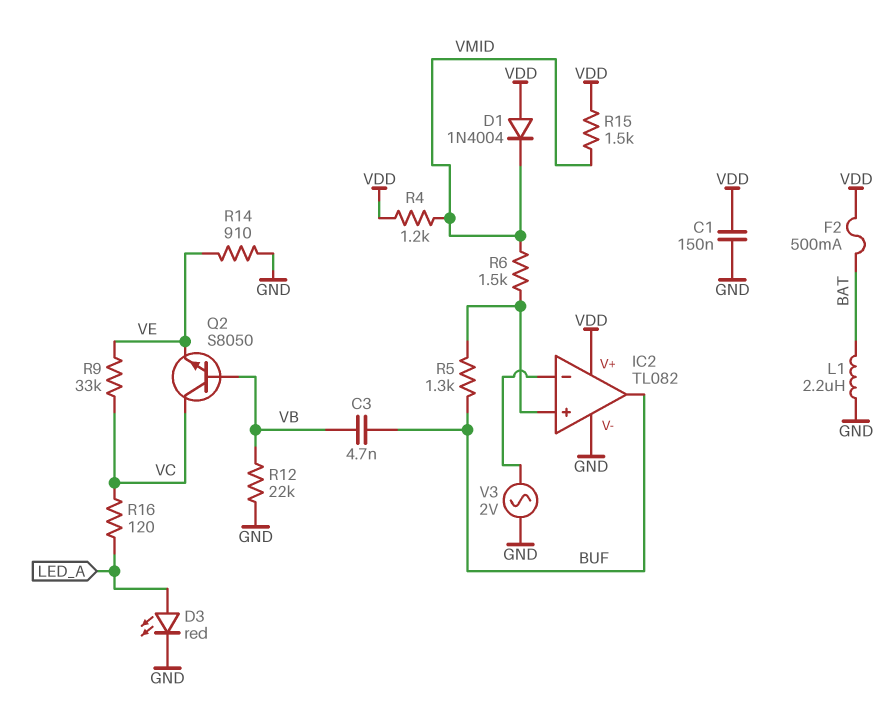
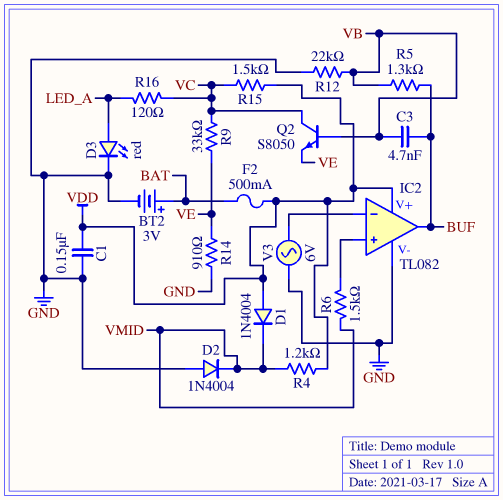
BT2: none -> 3V (plus BAT, minus GND)
D2: none -> diode 1N4004 (A GND, K VMID)
L1: 2.2uH (BAT, GND) -> none
R5: 1.3k (BUF, IC2/in+) -> 1.3k (BUF, VB)
R15: 1.5k (VDD, VMID) -> 1.5k (VC, VDD)
V3: AC 2V (GND, IC2/in-) -> AC 6V (GND, IC2/in-)

